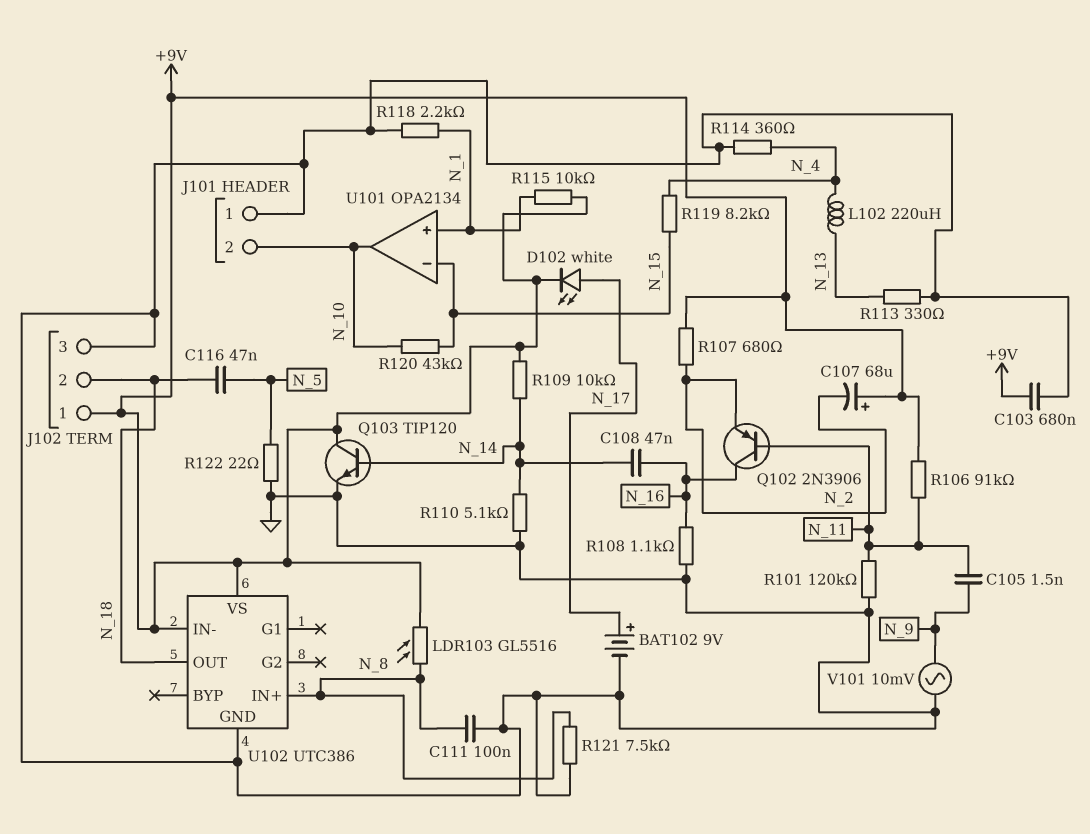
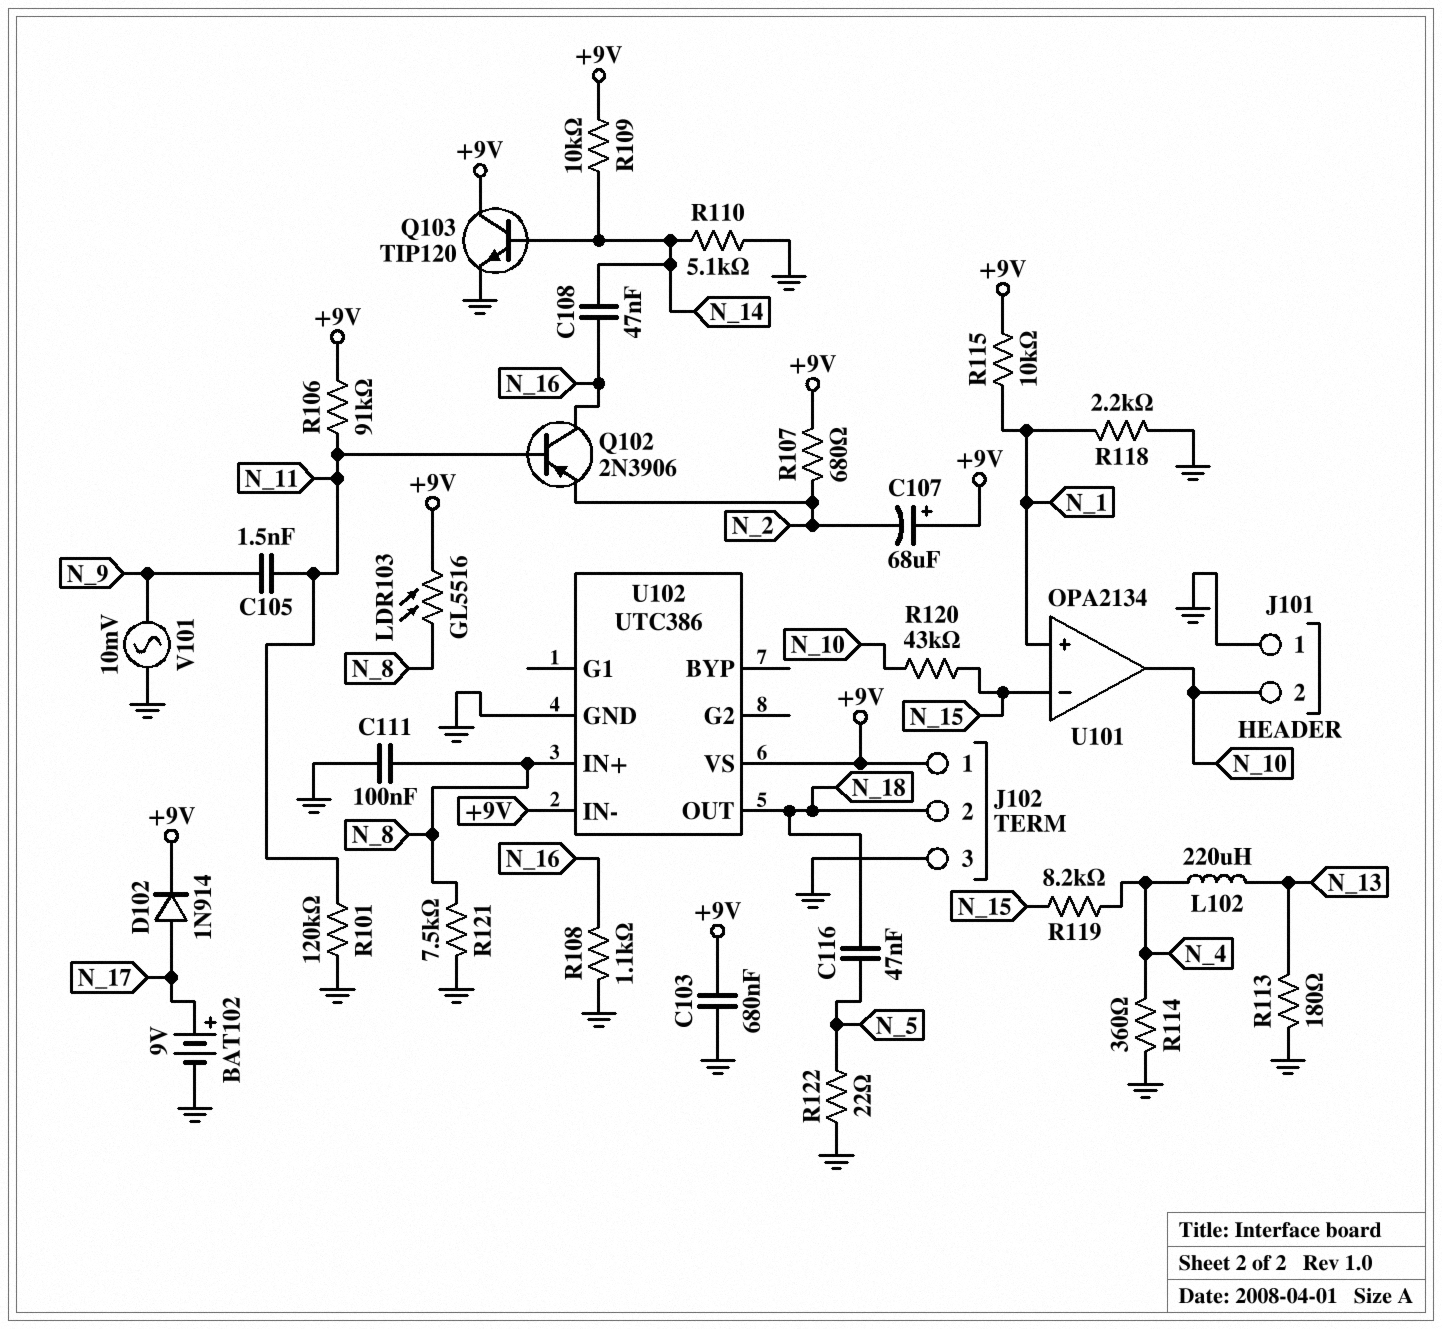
D102: LED white (A N_17, K +9V) -> diode 1N914 (A N_17, K +9V)
R113: 330 (GND, N_13) -> 180 (GND, N_13)

